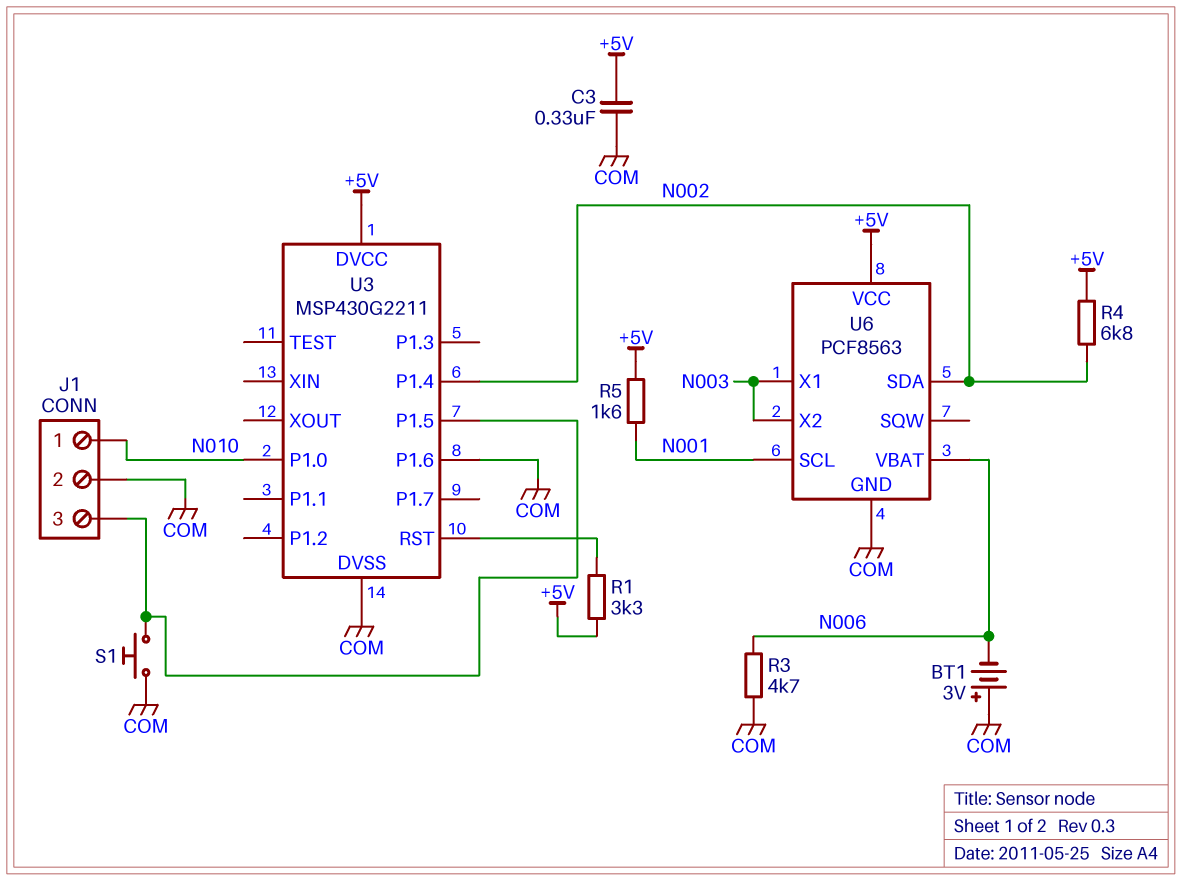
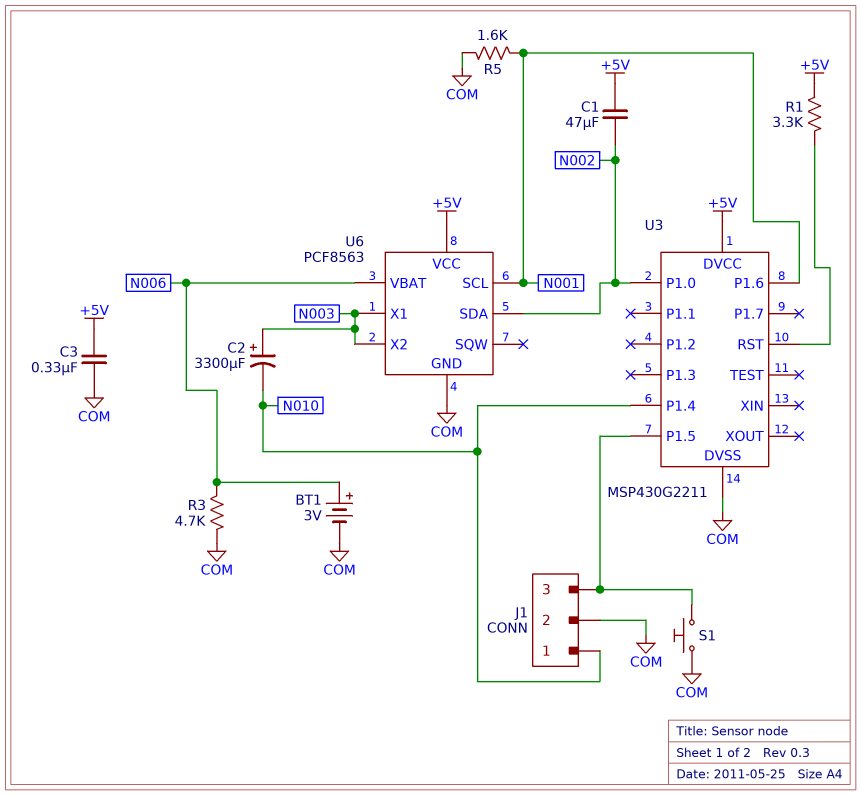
BT1: 3V (plus COM, minus N006) -> 3V (plus N006, minus COM)
C1: none -> 47uF (+5V, N002)
C2: none -> 3300uF (plus N003, minus N010)
R4: 6.8k (+5V, N002) -> none
R5: 1.6k (+5V, N001) -> 1.6k (COM, N001)
U3 pin P1.0: N010 -> N002
U3 pin P1.4: N002 -> N010
U3 pin P1.6: COM -> N001

